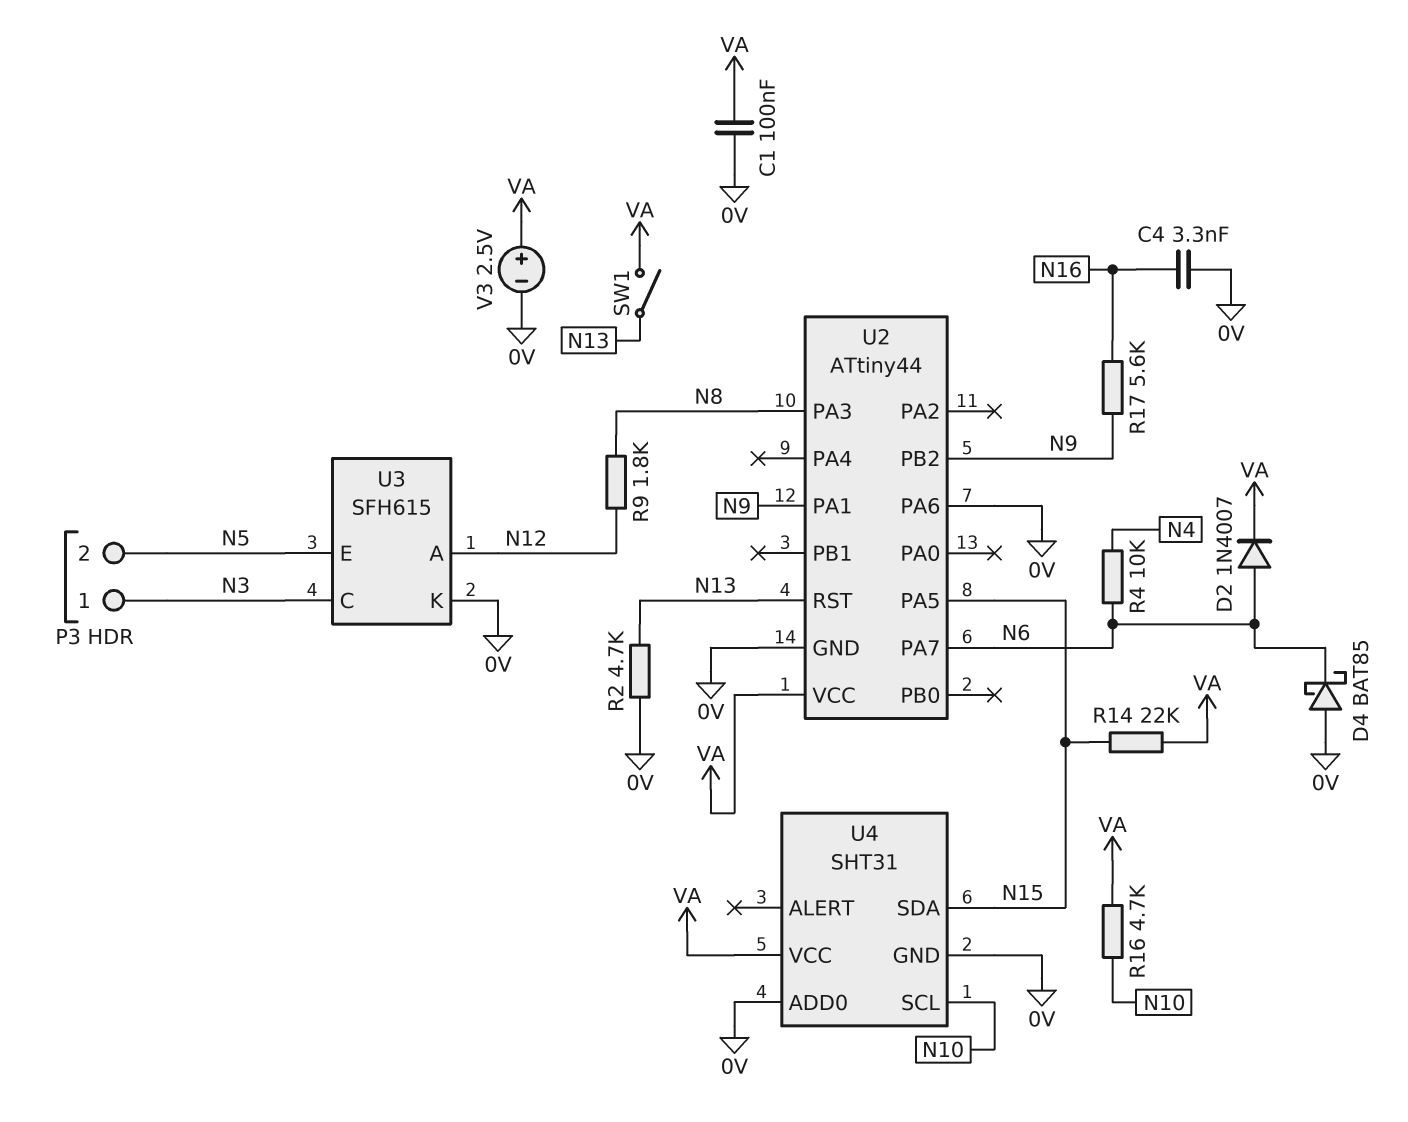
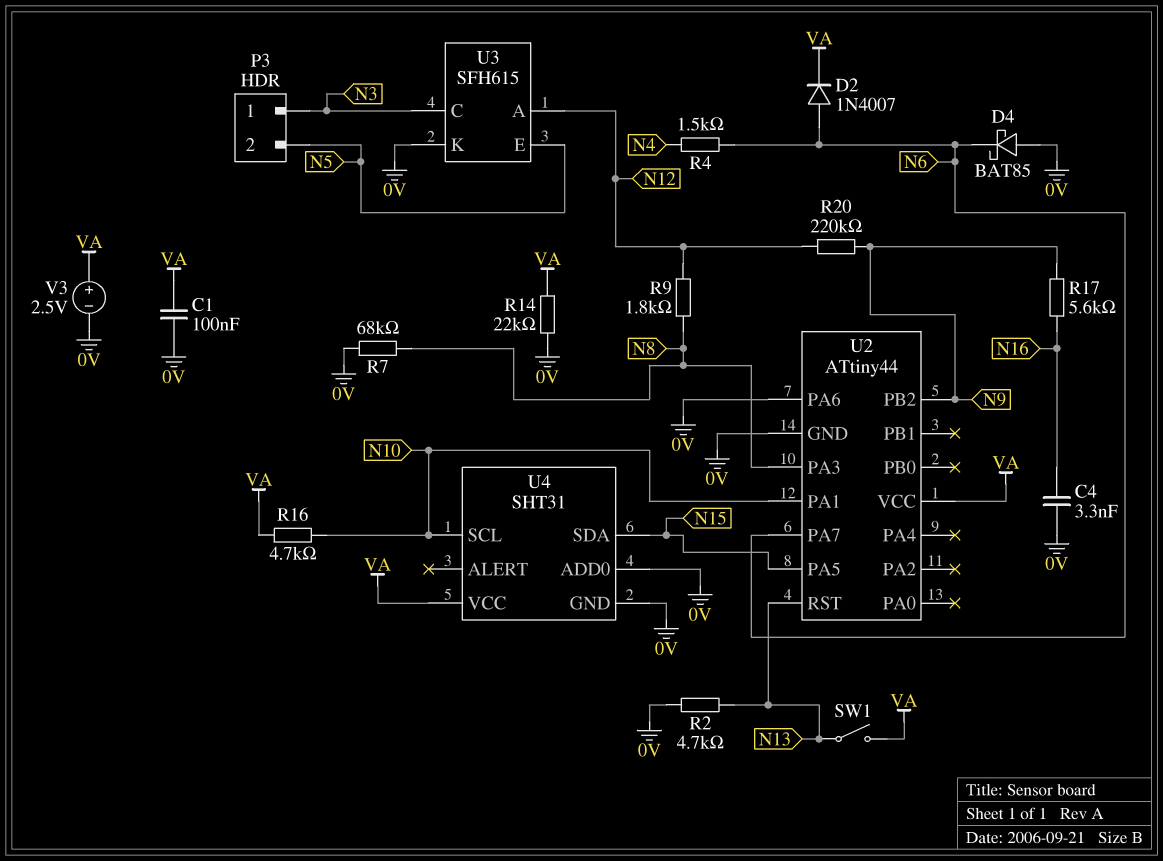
R4: 10k (N4, N6) -> 1.5k (N4, N6)
R7: none -> 68k (0V, N8)
R14: 22k (N15, VA) -> 22k (0V, VA)
R20: none -> 220k (N9, N12)
U2 pin PA1: N9 -> N10

